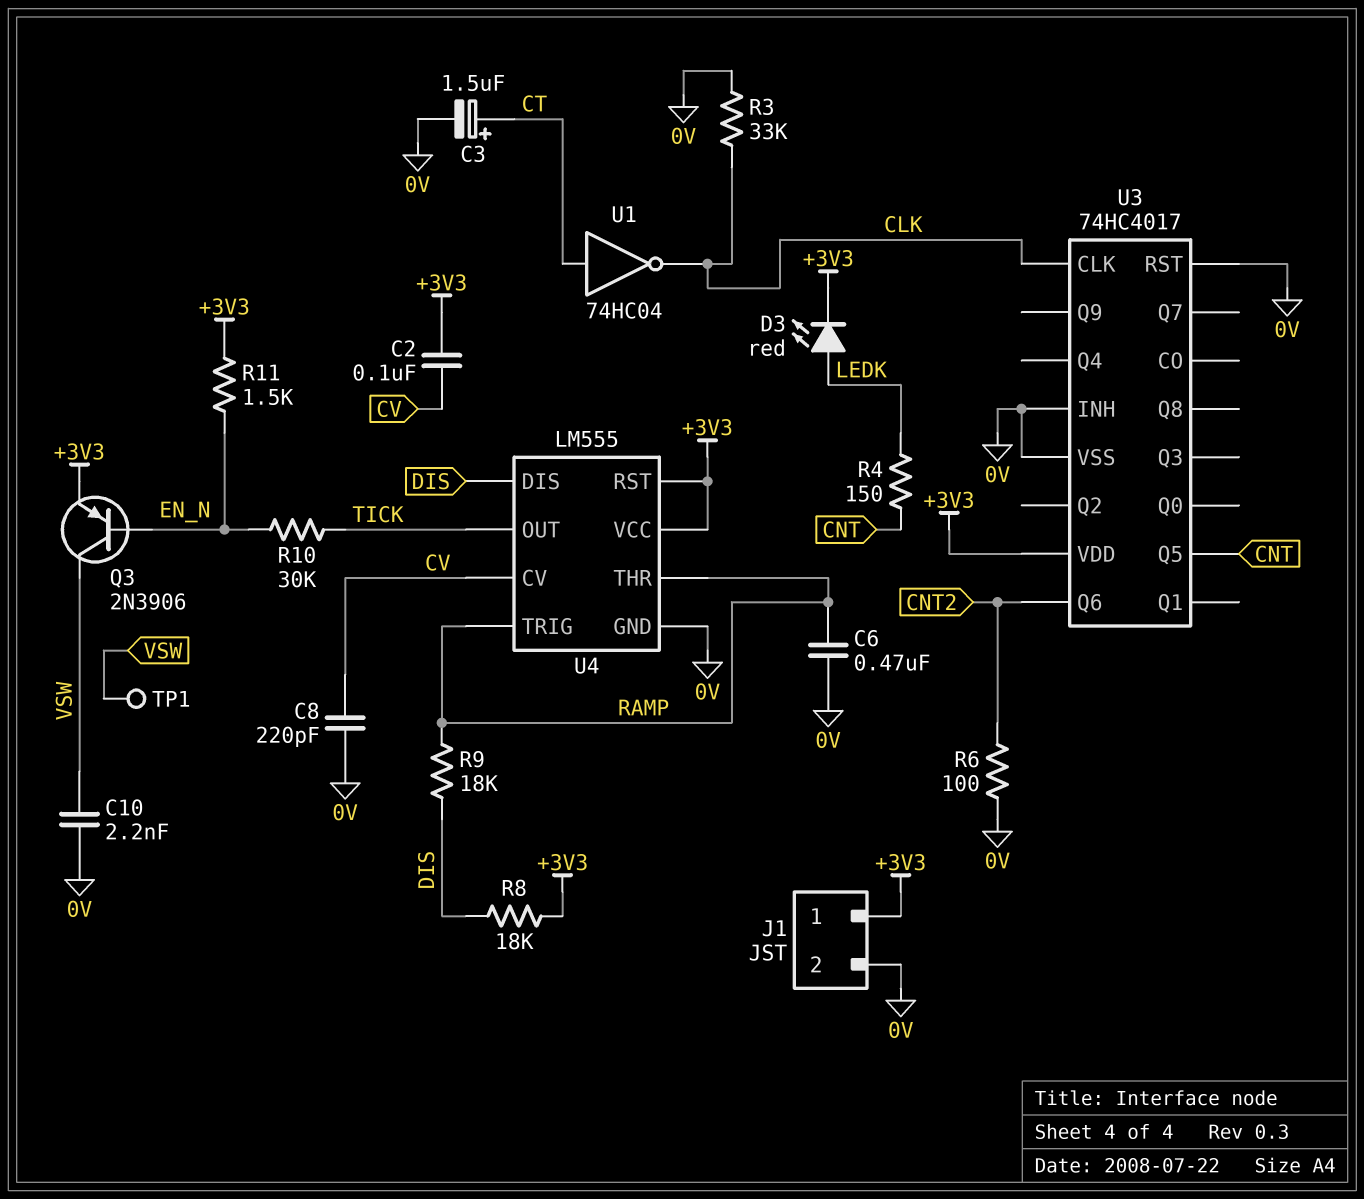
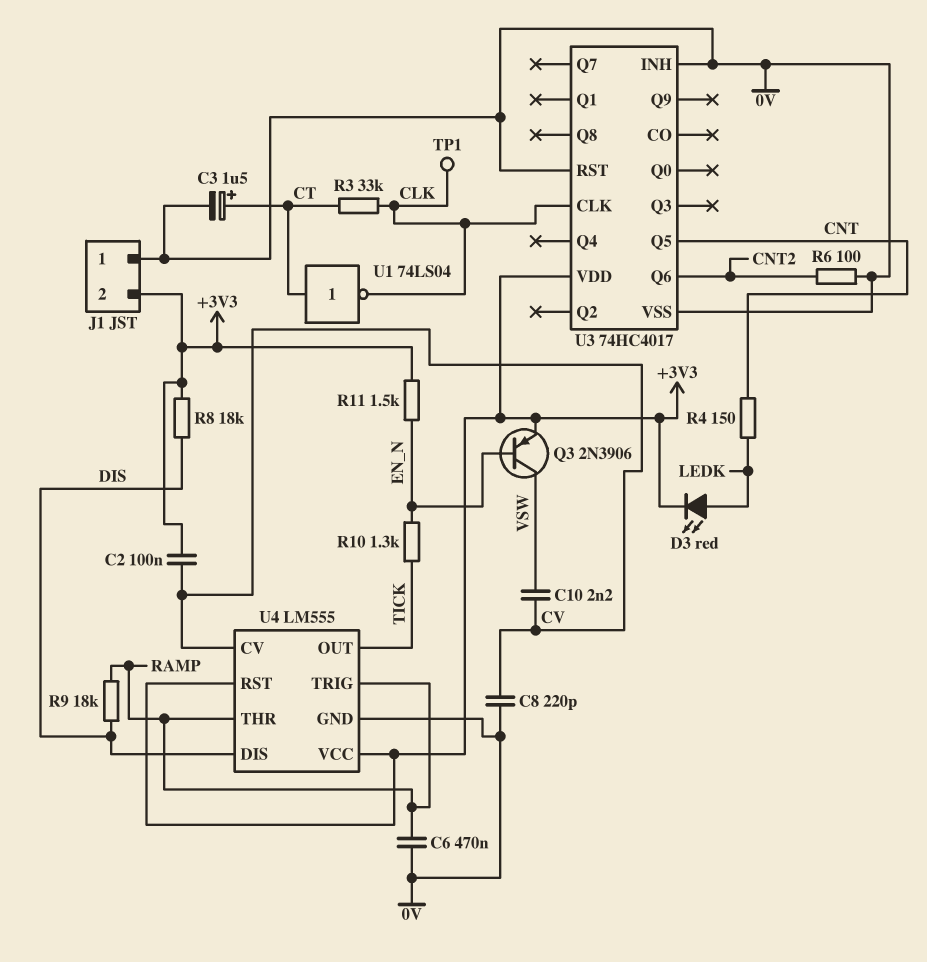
C10: 2.2nF (0V, VSW) -> 2.2nF (CV, VSW)
J1 pin 1: +3V3 -> 0V
J1 pin 2: 0V -> +3V3
R3: 33k (0V, CLK) -> 33k (CLK, CT)
R10: 30k (EN_N, TICK) -> 1.3k (EN_N, TICK)
TP1: test point (VSW) -> test point (CLK)
U1: NOT 74HC04 (in CT, out CLK) -> NOT 74LS04 (in CT, out CLK)

